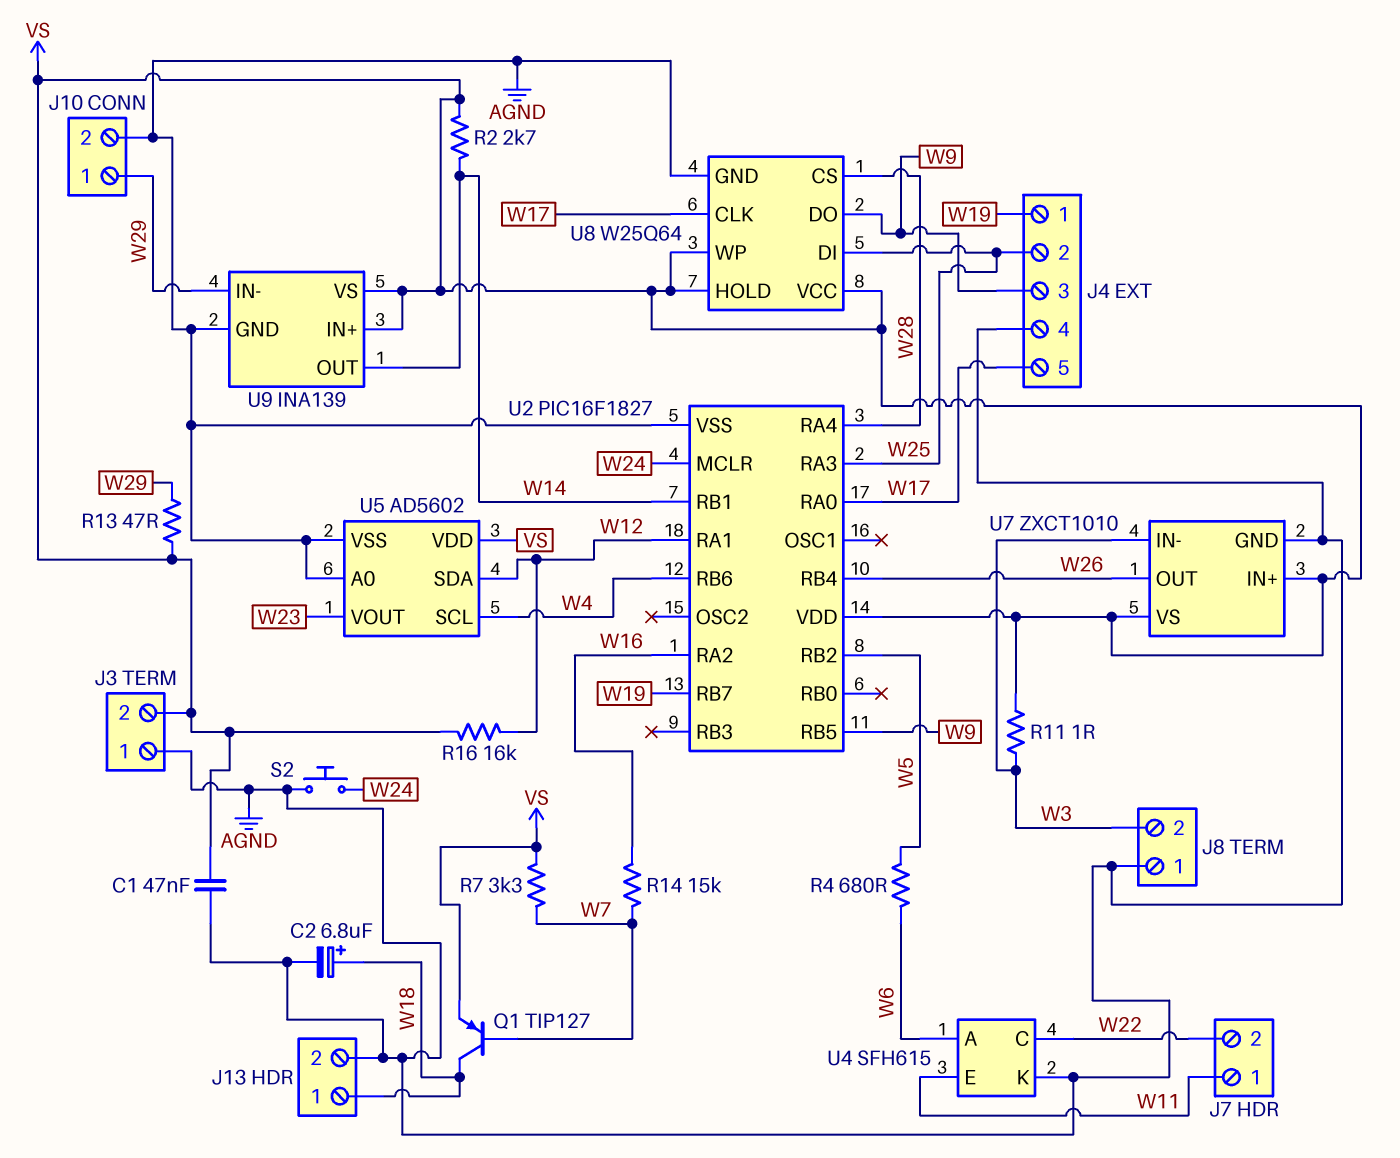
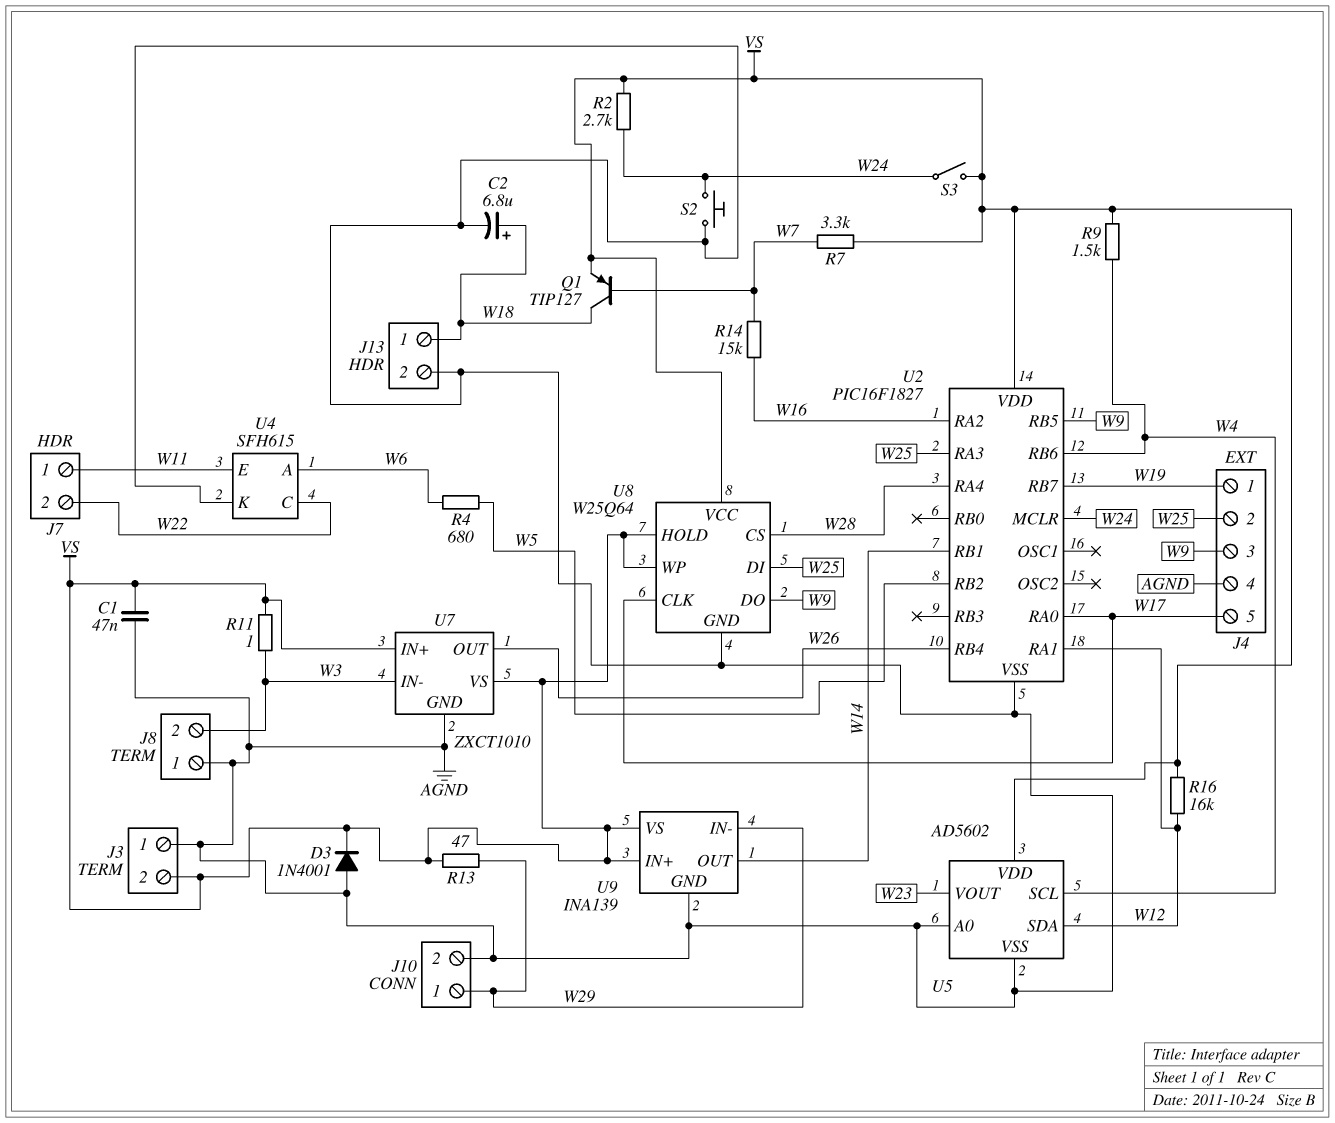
D3: none -> diode 1N4001 (A AGND, K VS)
R2: 2.7k (VS, W14) -> 2.7k (VS, W24)
R9: none -> 1.5k (VS, W4)
S3: none -> switch (VS, W24)

